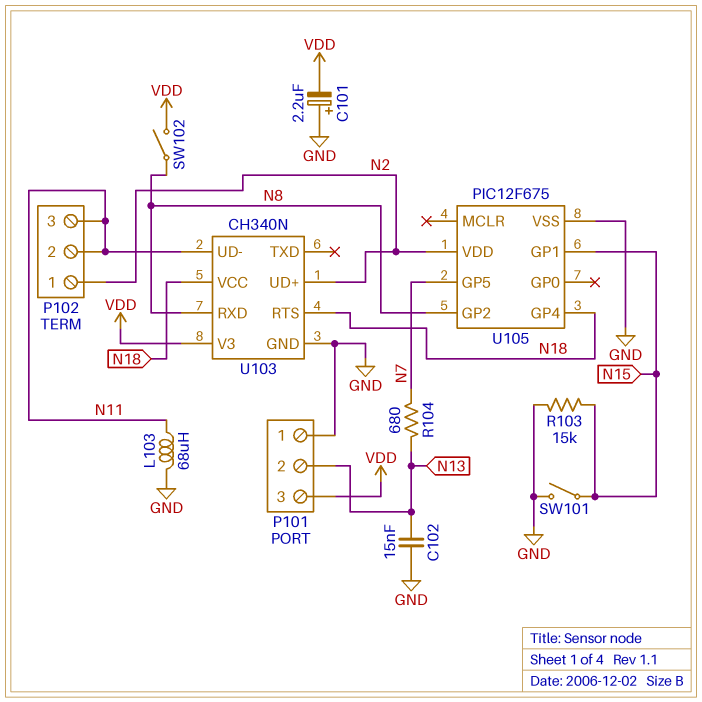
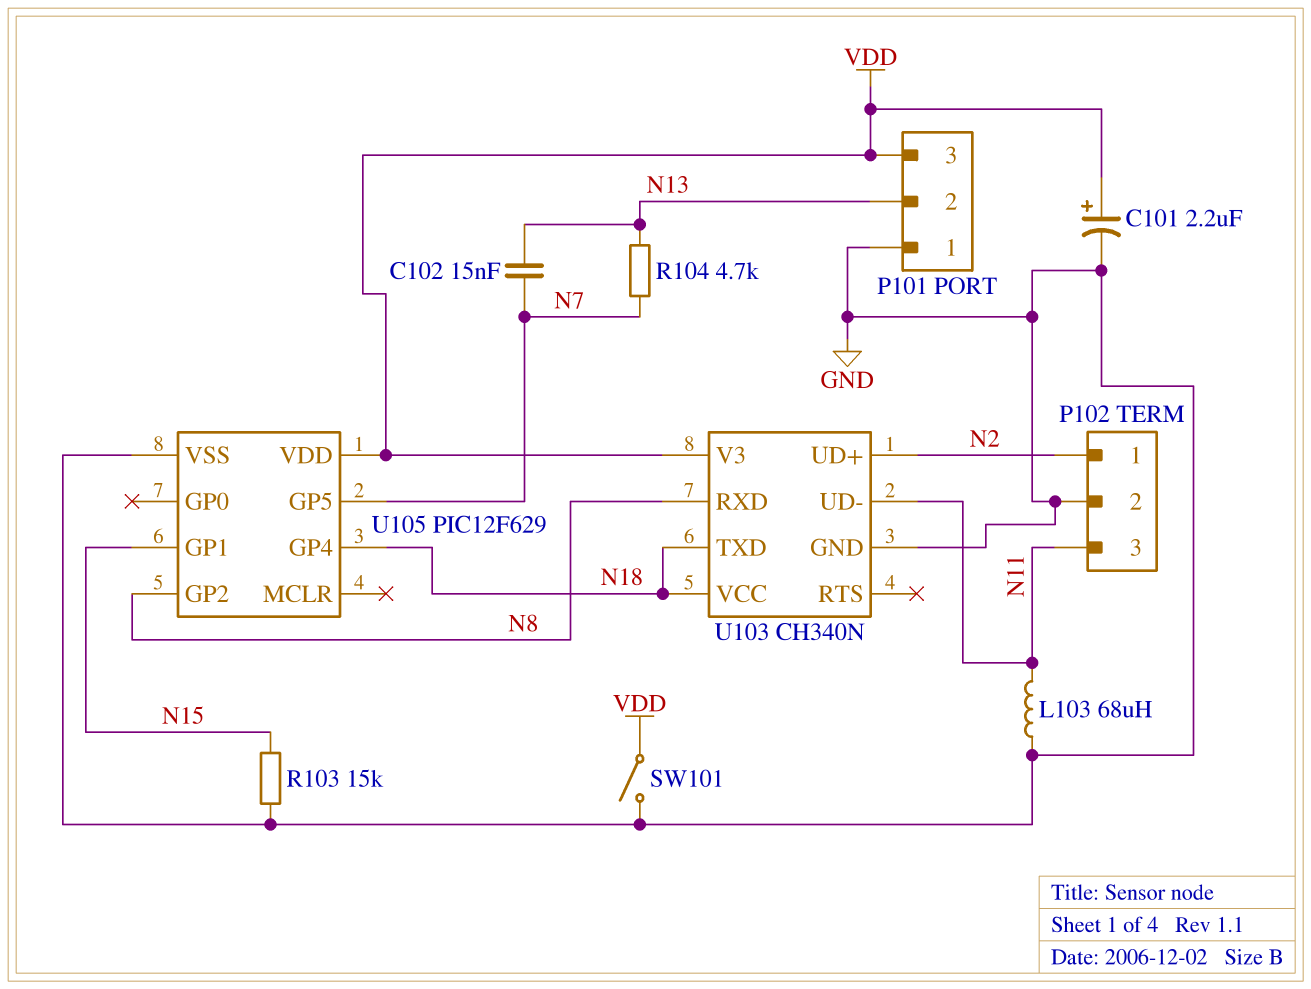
C101: 2.2uF (plus GND, minus VDD) -> 2.2uF (plus VDD, minus GND)
C102: 15nF (GND, N13) -> 15nF (N7, N13)
P102 pin 2: N11 -> GND
R104: 680 (N7, N13) -> 4.7k (N7, N13)
SW101: switch (GND, N15) -> switch (GND, VDD)
SW102: switch (N8, VDD) -> none
U103 pin RTS: N18 -> none
U103 pin TXD: none -> N18
U105: PIC12F675 -> PIC12F629
U105 pin VDD: N2 -> VDD

